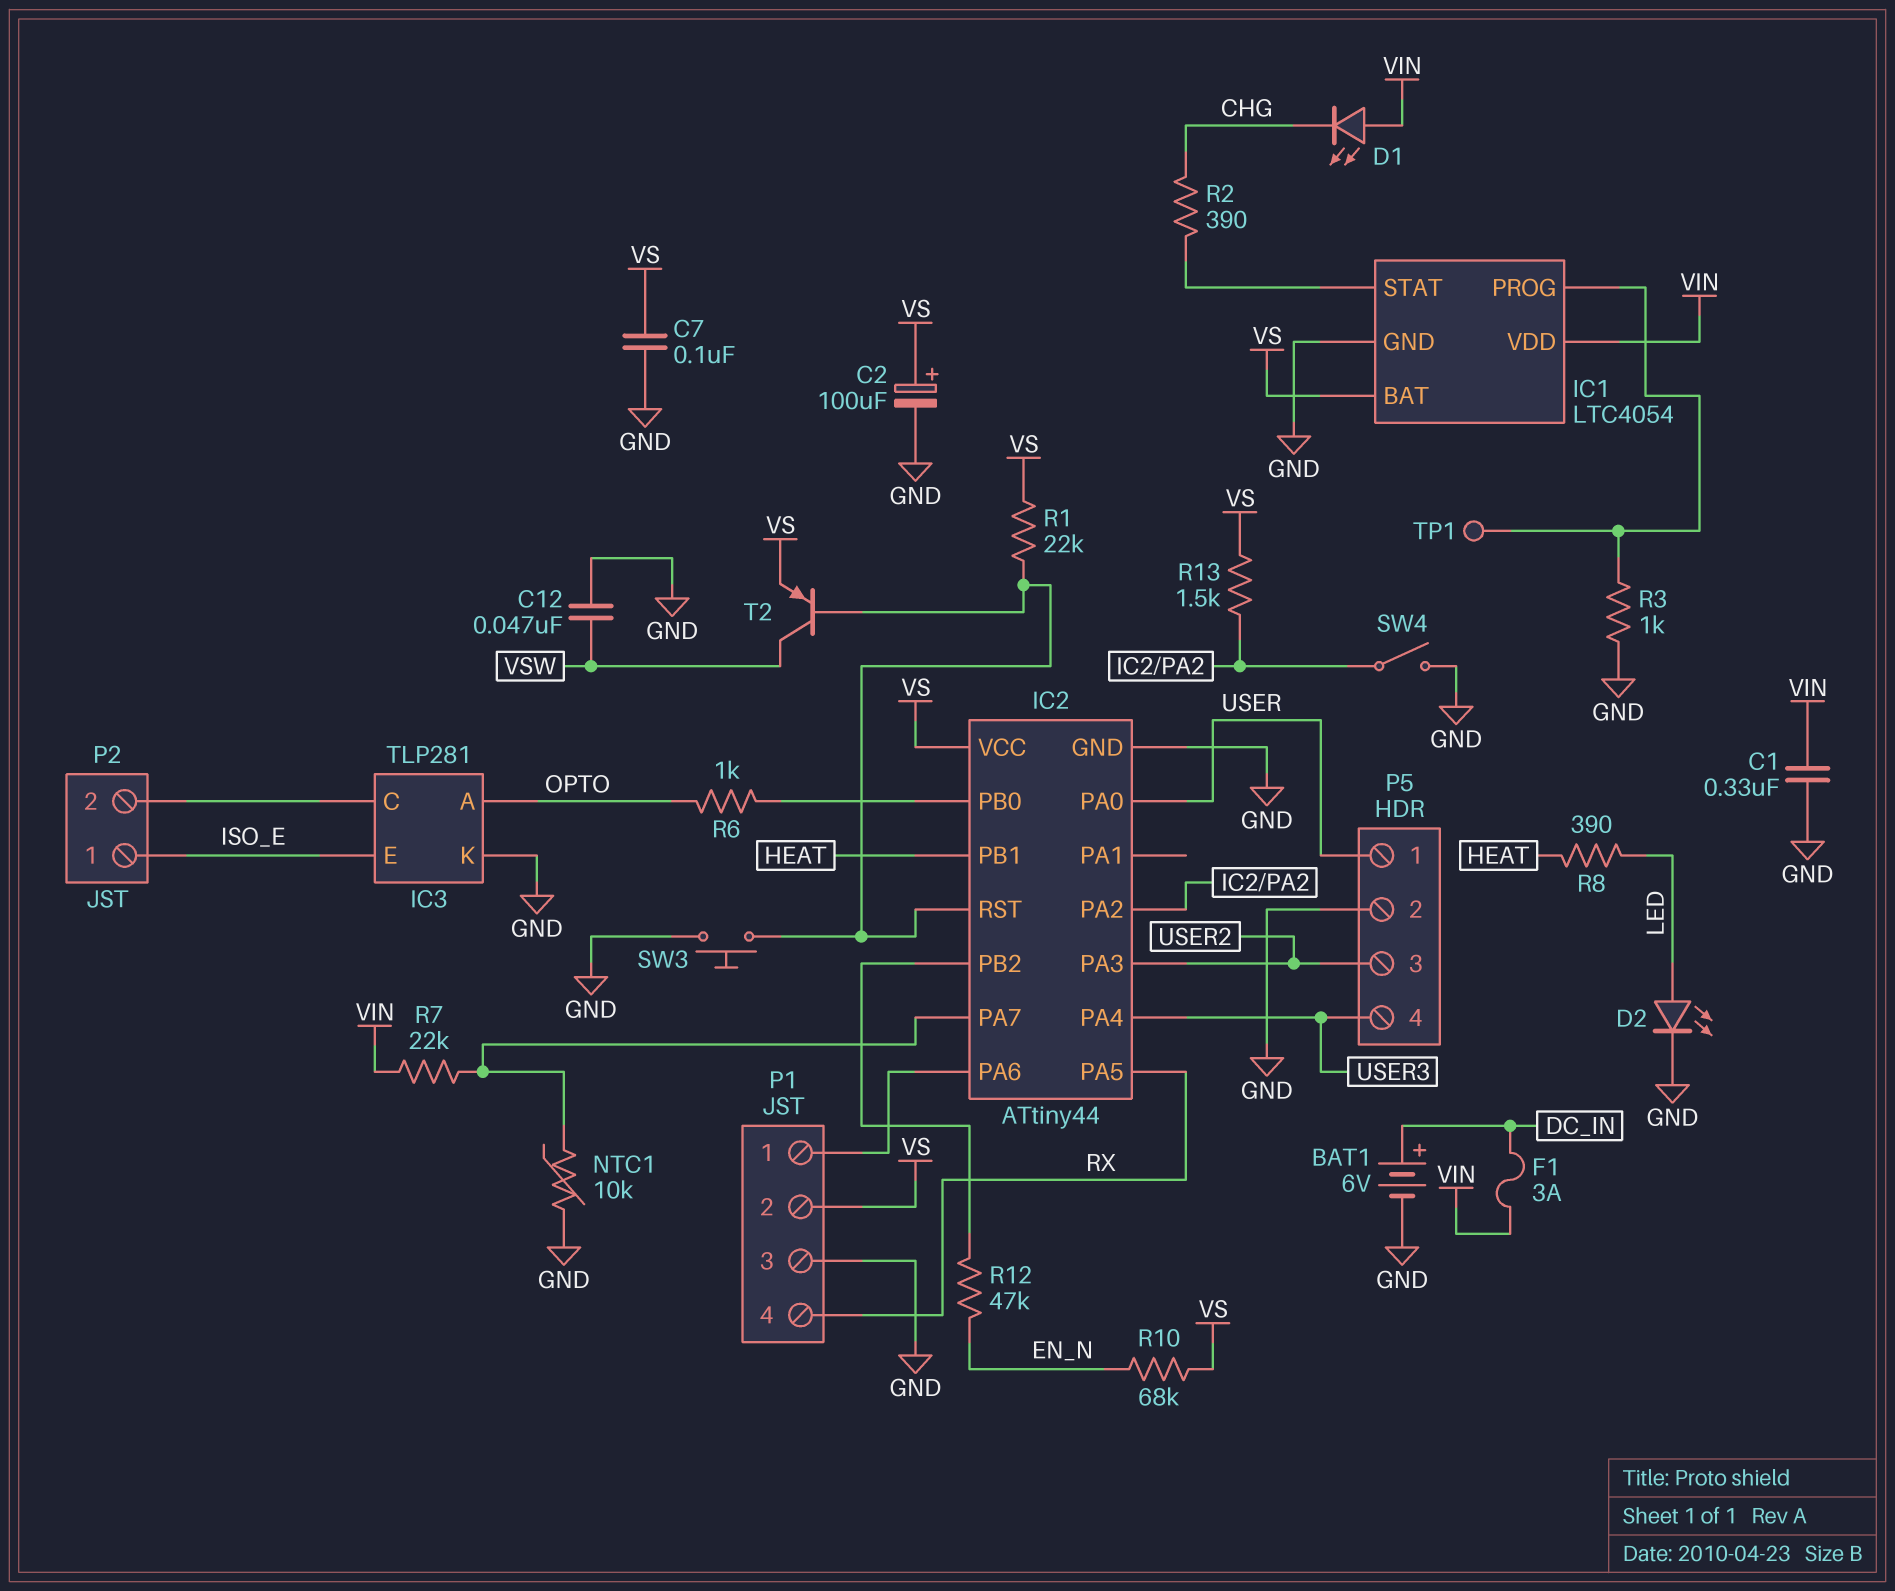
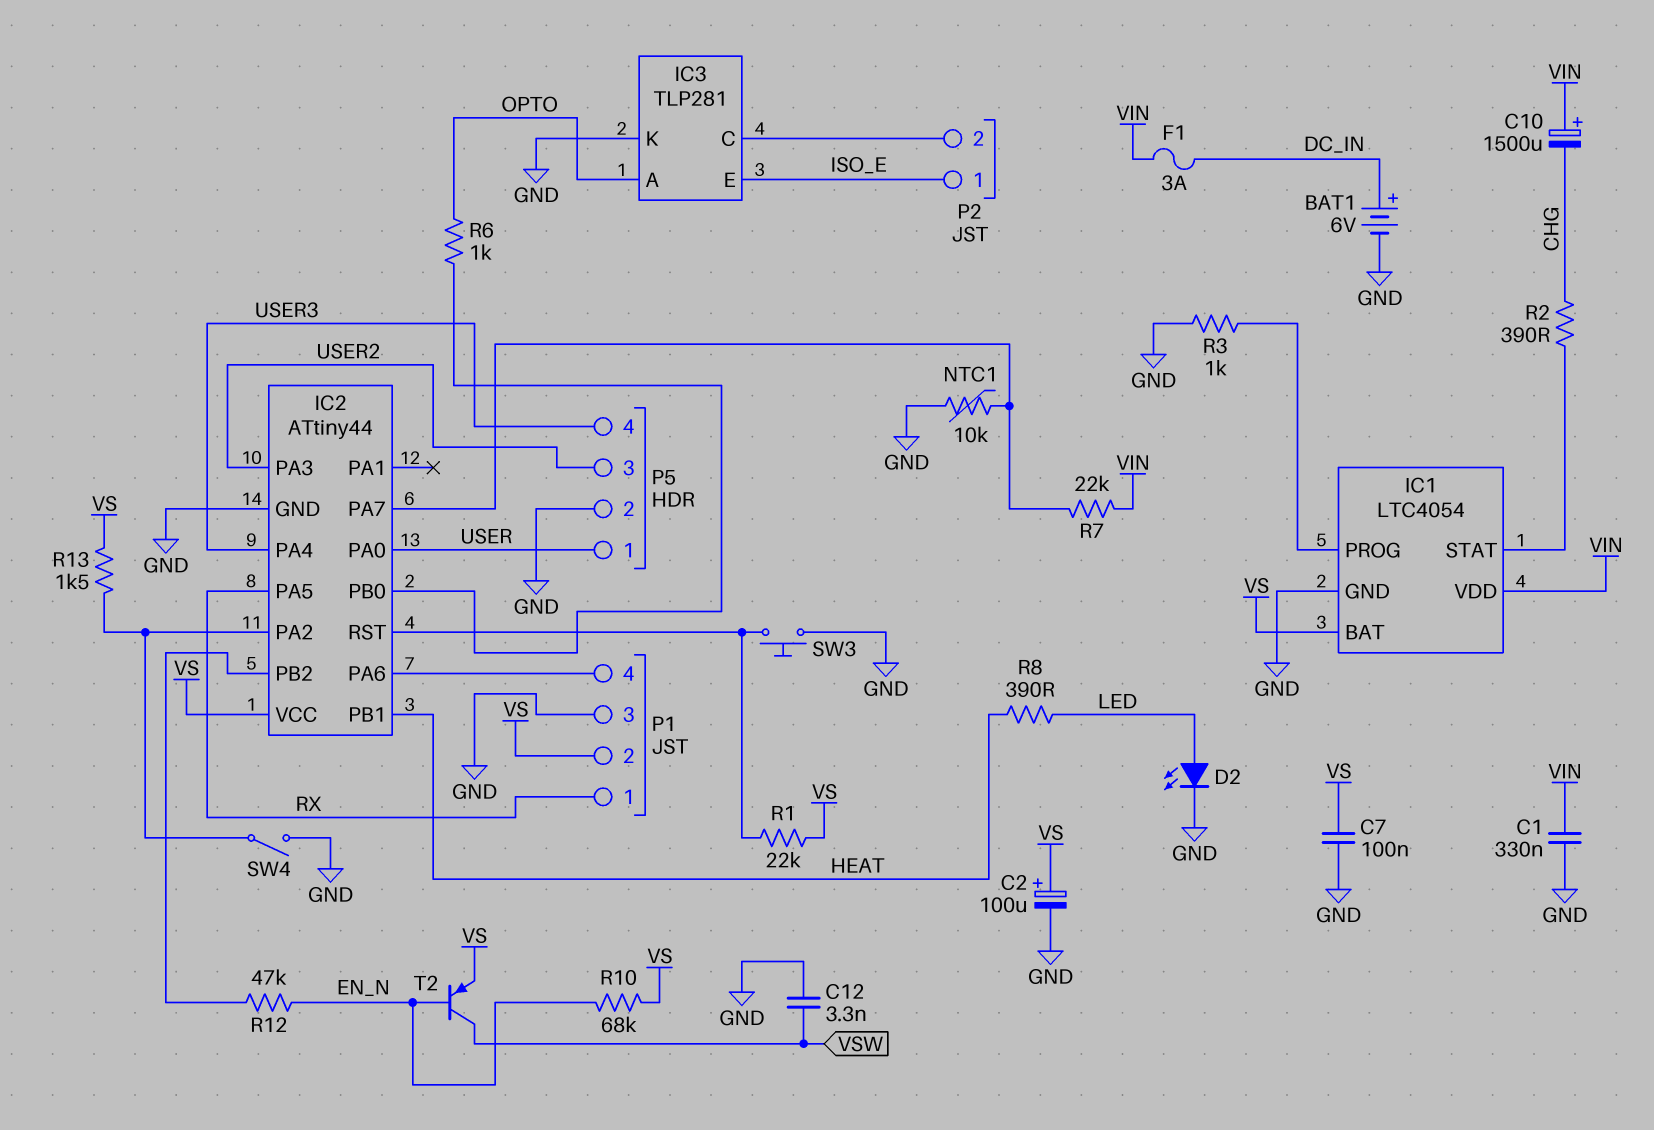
C10: none -> 1500uF (plus VIN, minus CHG)
C12: 47nF (GND, VSW) -> 3.3nF (GND, VSW)
D1: LED (A VIN, K CHG) -> none
P1 pin 1: IC2/PA6 -> RX
P1 pin 4: RX -> IC2/PA6
T2: PNP (B IC2/RST, C VSW, E VS) -> PNP (B EN_N, C VSW, E VS)
TP1: test point (IC1/PROG) -> none

